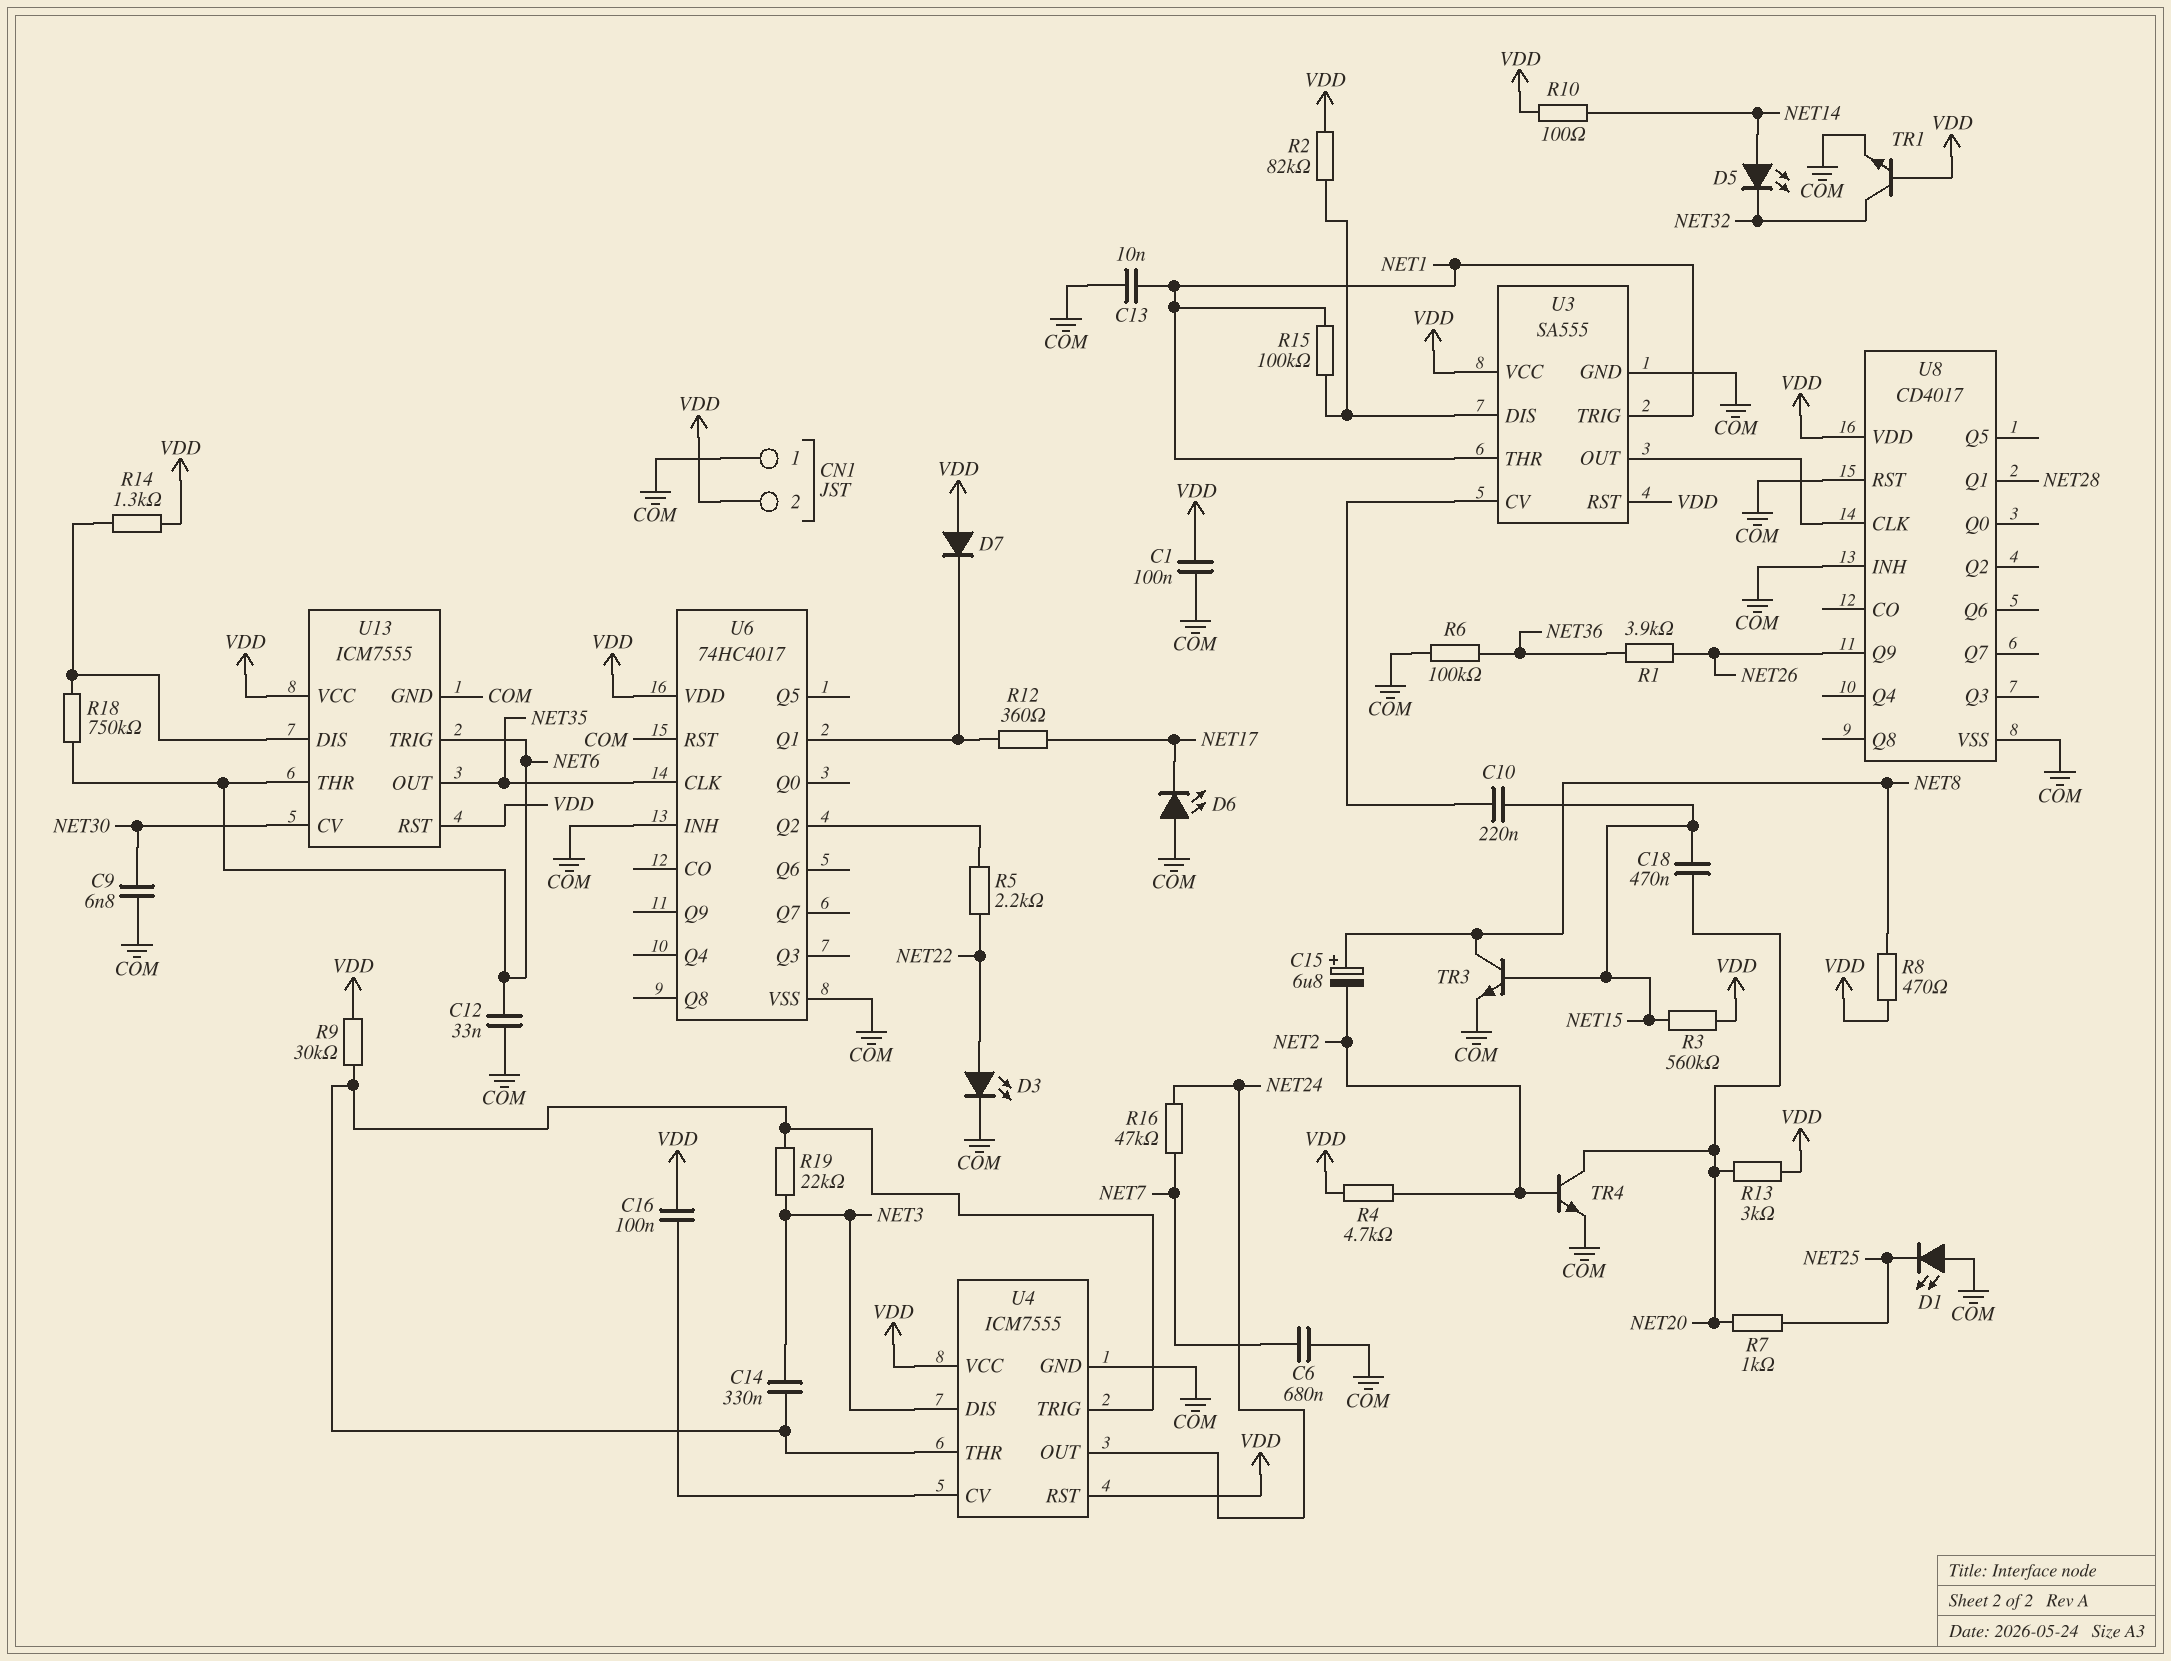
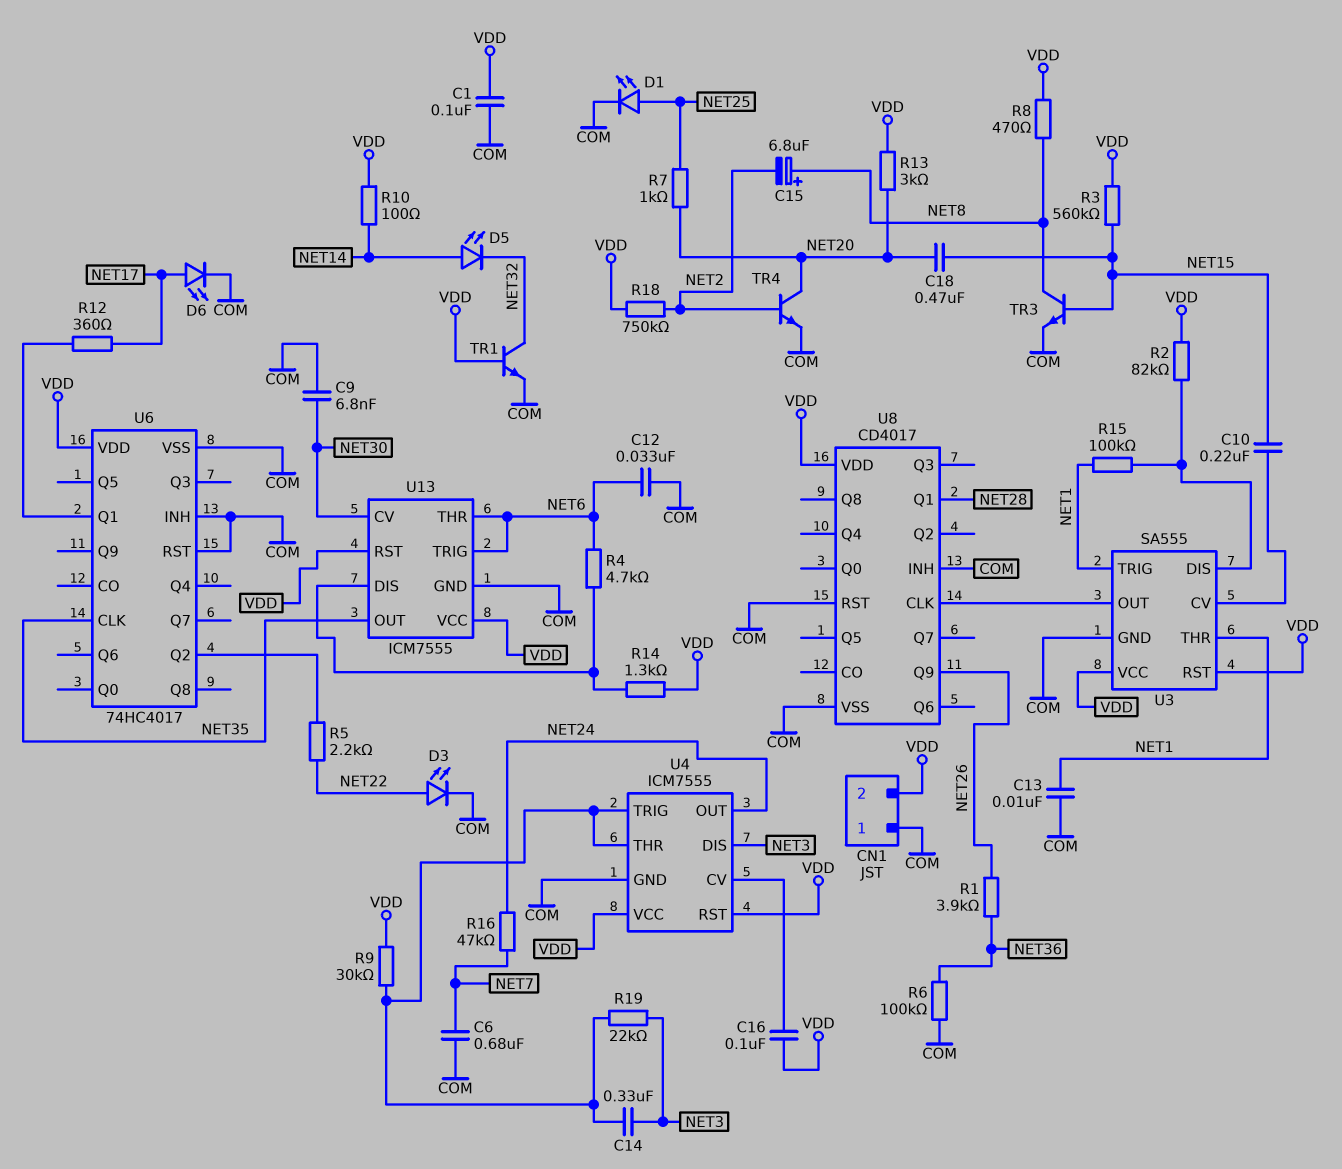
D1: LED (A COM, K NET25) -> LED (A NET25, K COM)
D6: LED (A COM, K NET17) -> LED (A NET17, K COM)
D7: diode (A VDD, K U6/Q1) -> none
R4: 4.7k (NET2, VDD) -> 4.7k (NET6, U13/DIS)
R18: 750k (NET6, U13/DIS) -> 750k (NET2, VDD)

